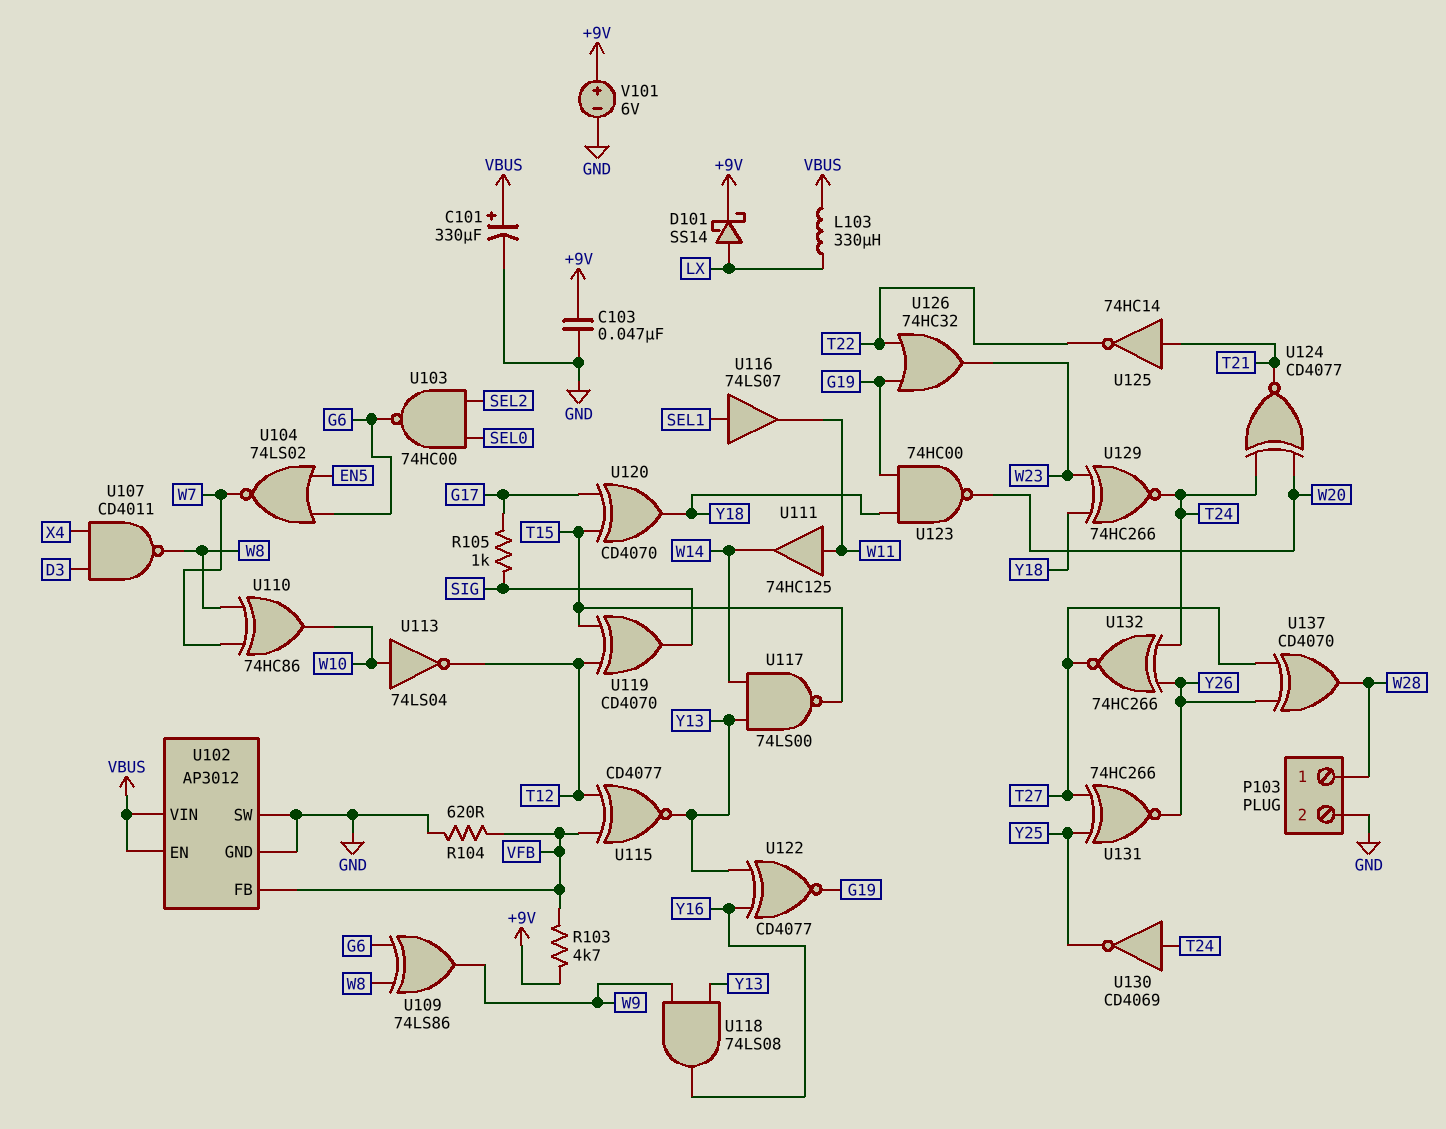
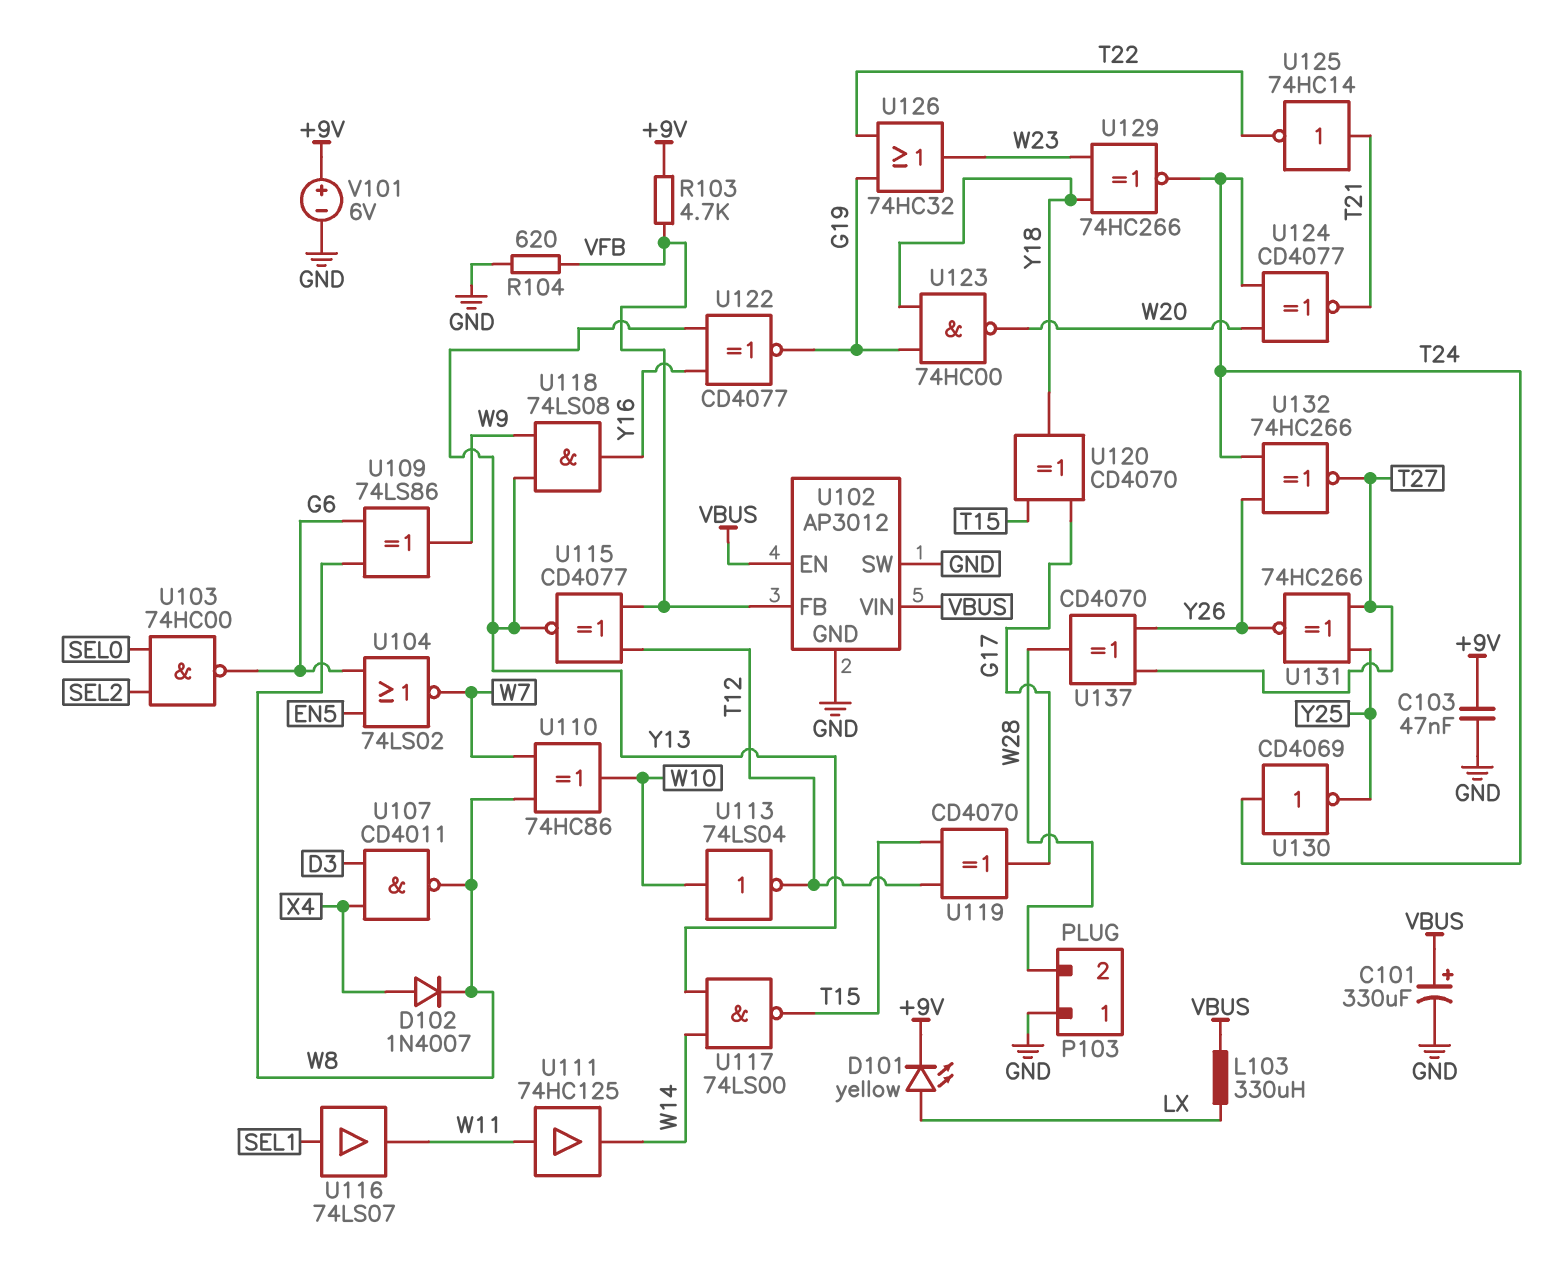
D101: schottky SS14 (A LX, K +9V) -> LED yellow (A LX, K +9V)
D102: none -> diode 1N4007 (A X4, K W8)
P103 pin 1: W28 -> GND
P103 pin 2: GND -> W28
R105: 1k (G17, SIG) -> none
U119: XOR CD4070 (in T12, in T15, out SIG) -> XOR CD4070 (in T12, in T15, out G17)

